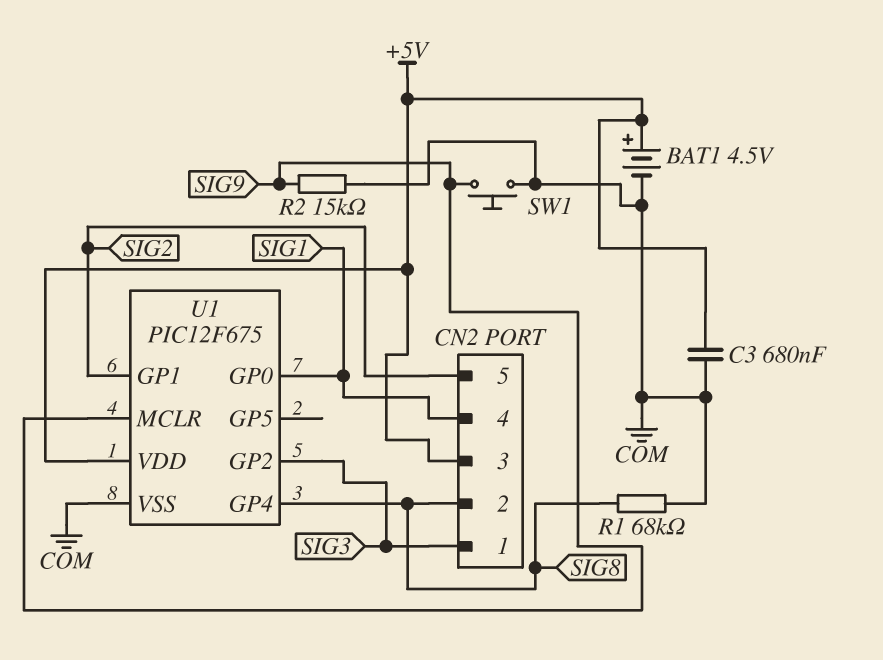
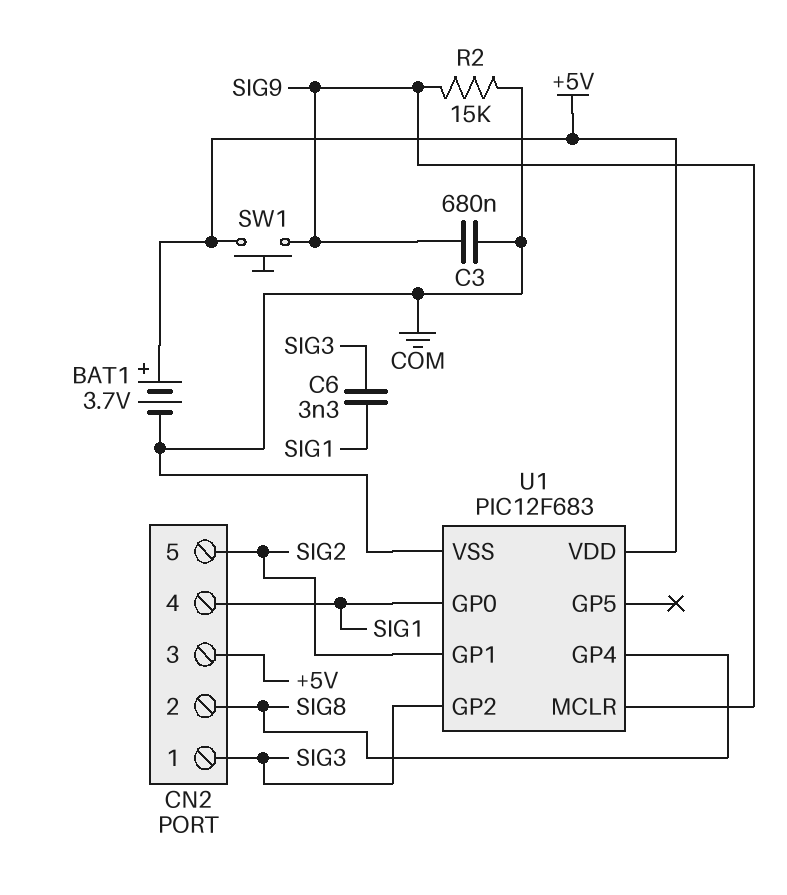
BAT1: 4.5V (plus +5V, minus COM) -> 3.7V (plus +5V, minus COM)
C3: 680nF (+5V, COM) -> 680nF (COM, SIG9)
C6: none -> 3.3nF (SIG1, SIG3)
R1: 68k (COM, SIG8) -> none
SW1: button (COM, SIG9) -> button (+5V, SIG9)
U1: PIC12F675 -> PIC12F683

